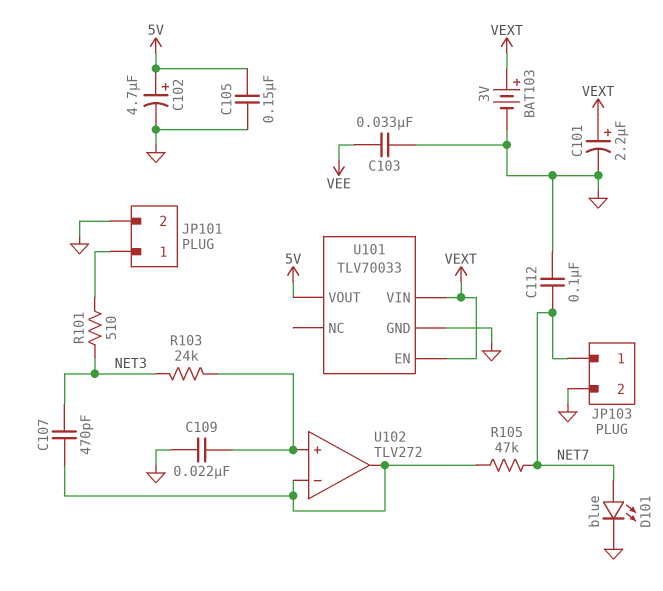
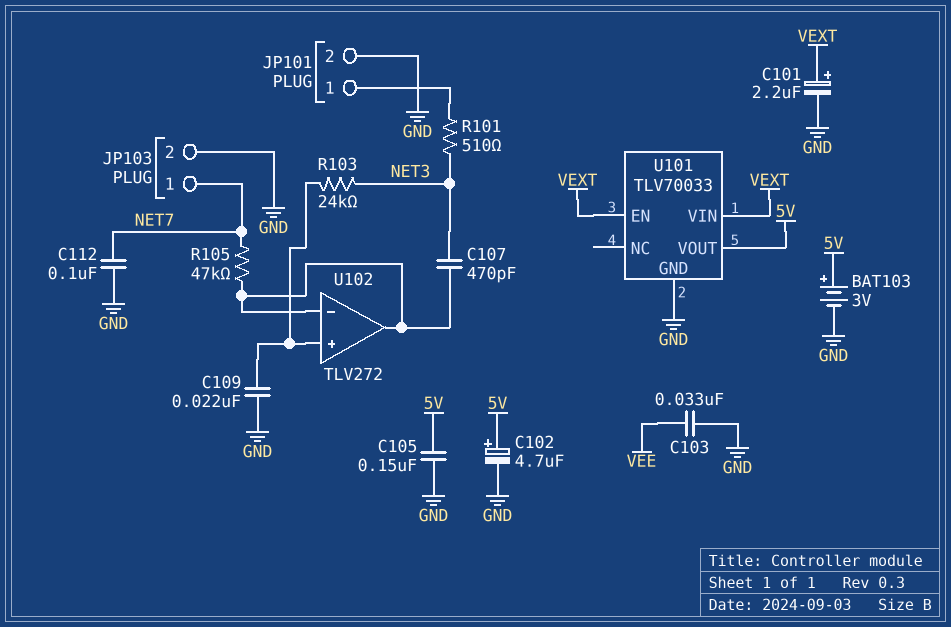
BAT103: 3V (plus VEXT, minus GND) -> 3V (plus 5V, minus GND)
D101: LED blue (A NET7, K GND) -> none

